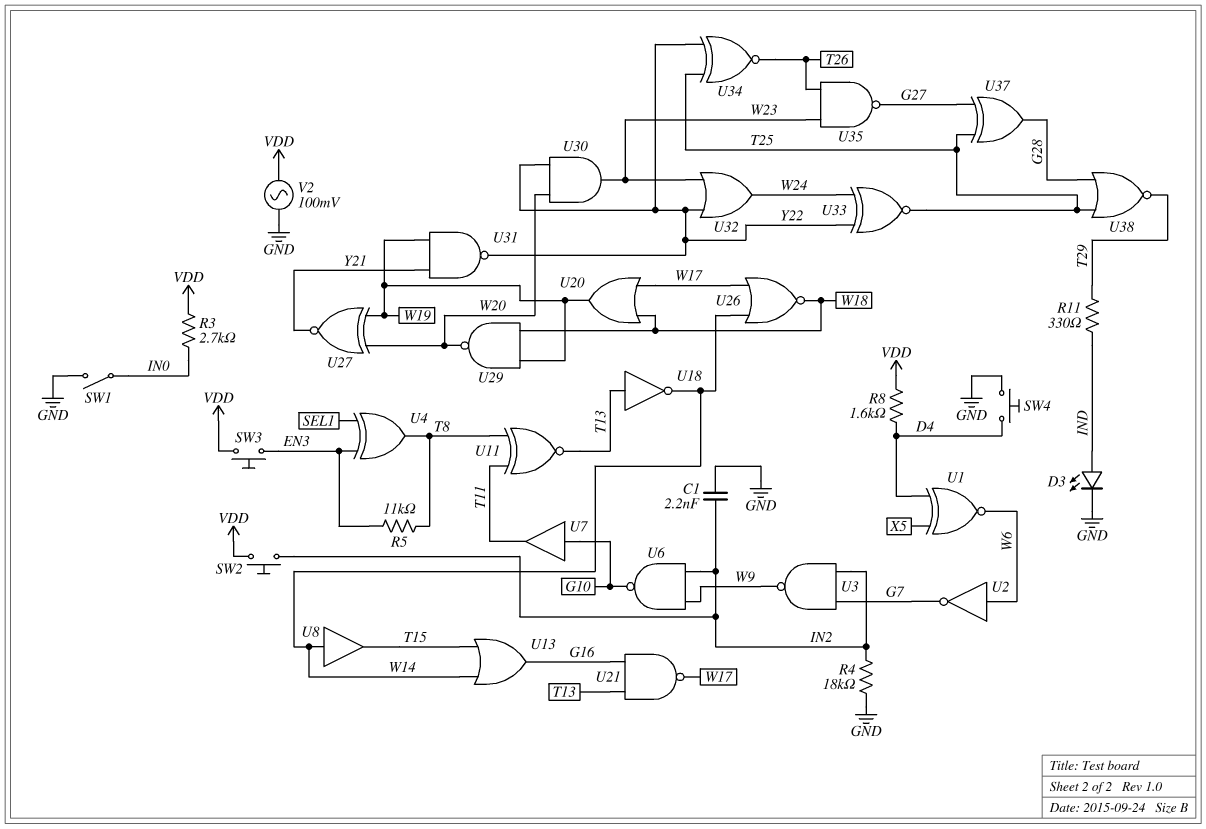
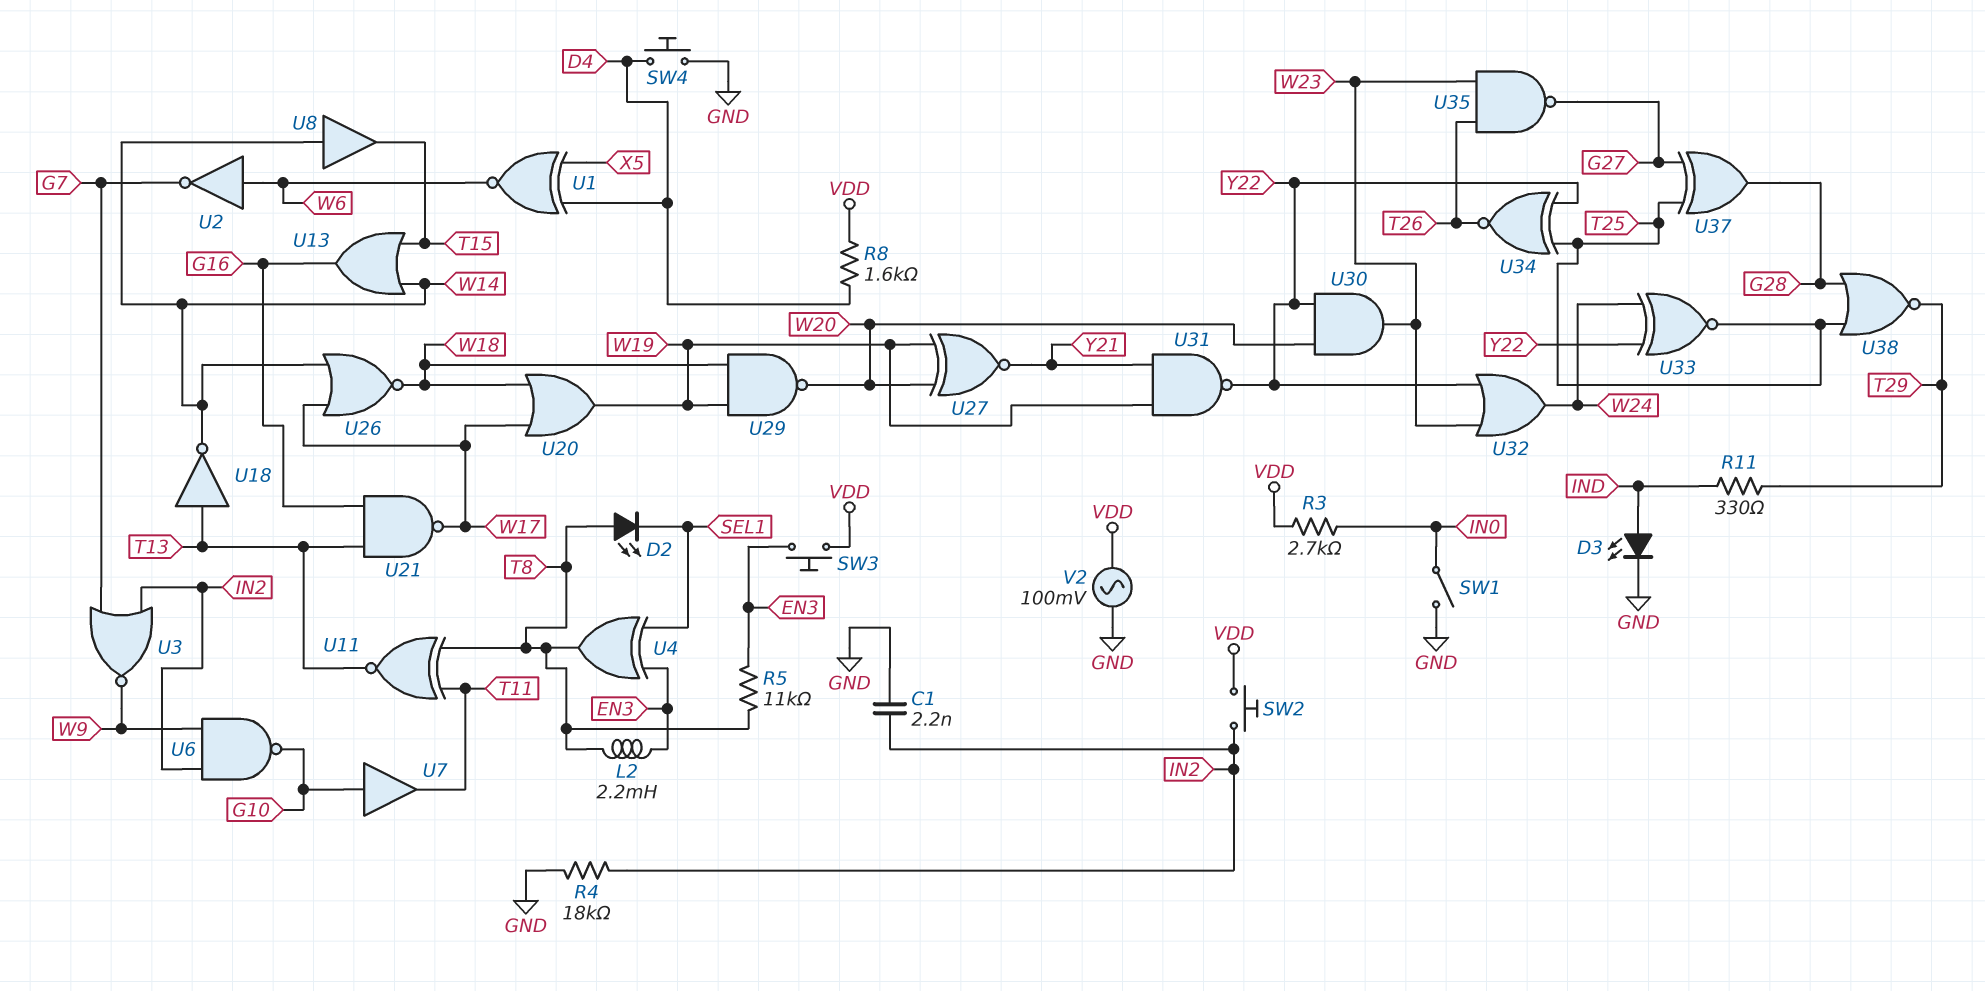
D2: none -> LED (A T8, K SEL1)
L2: none -> 2.2mH (EN3, T8)
U3: NAND (in G7, in IN2, out W9) -> NOR (in G7, in IN2, out W9)

